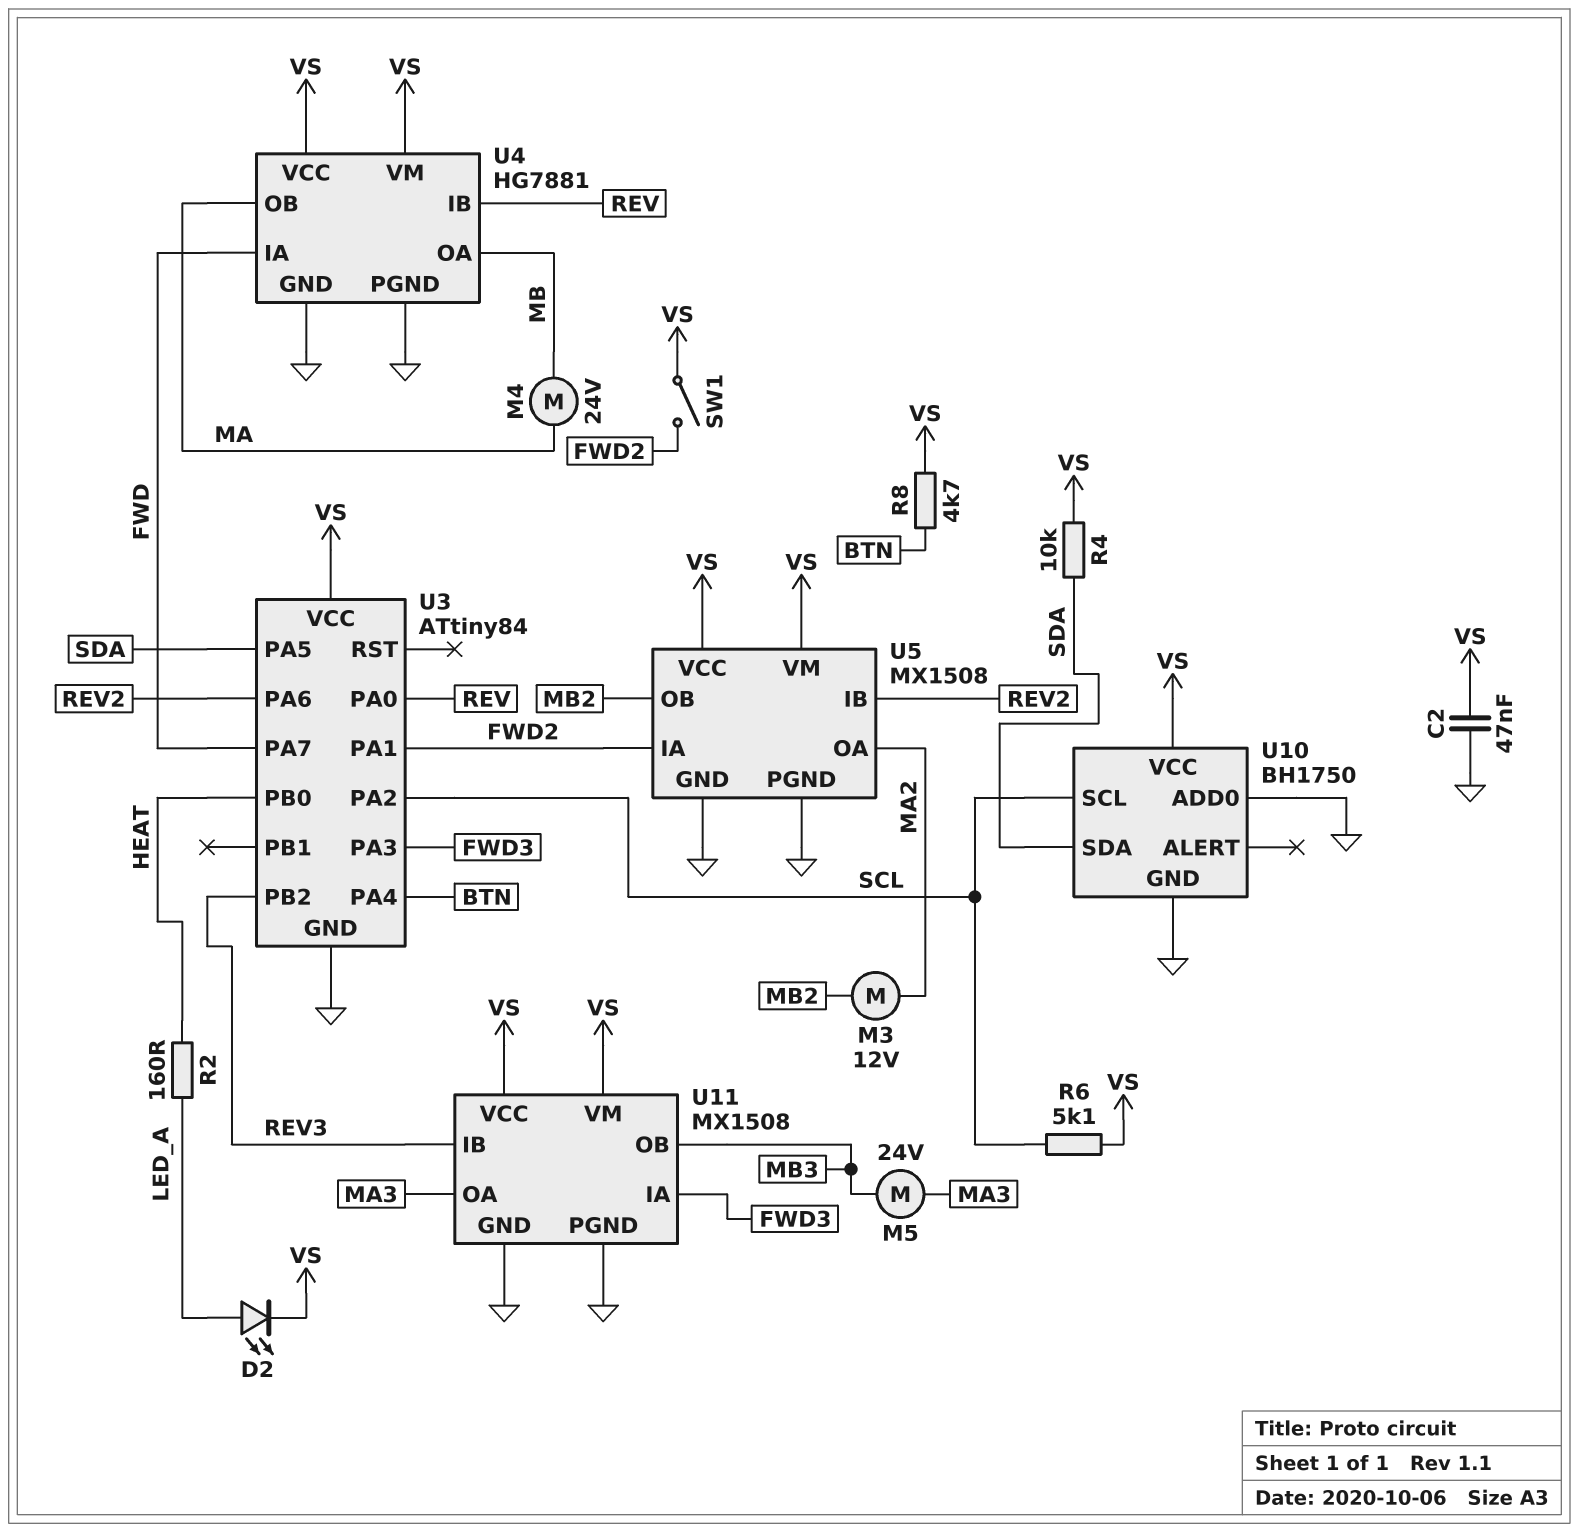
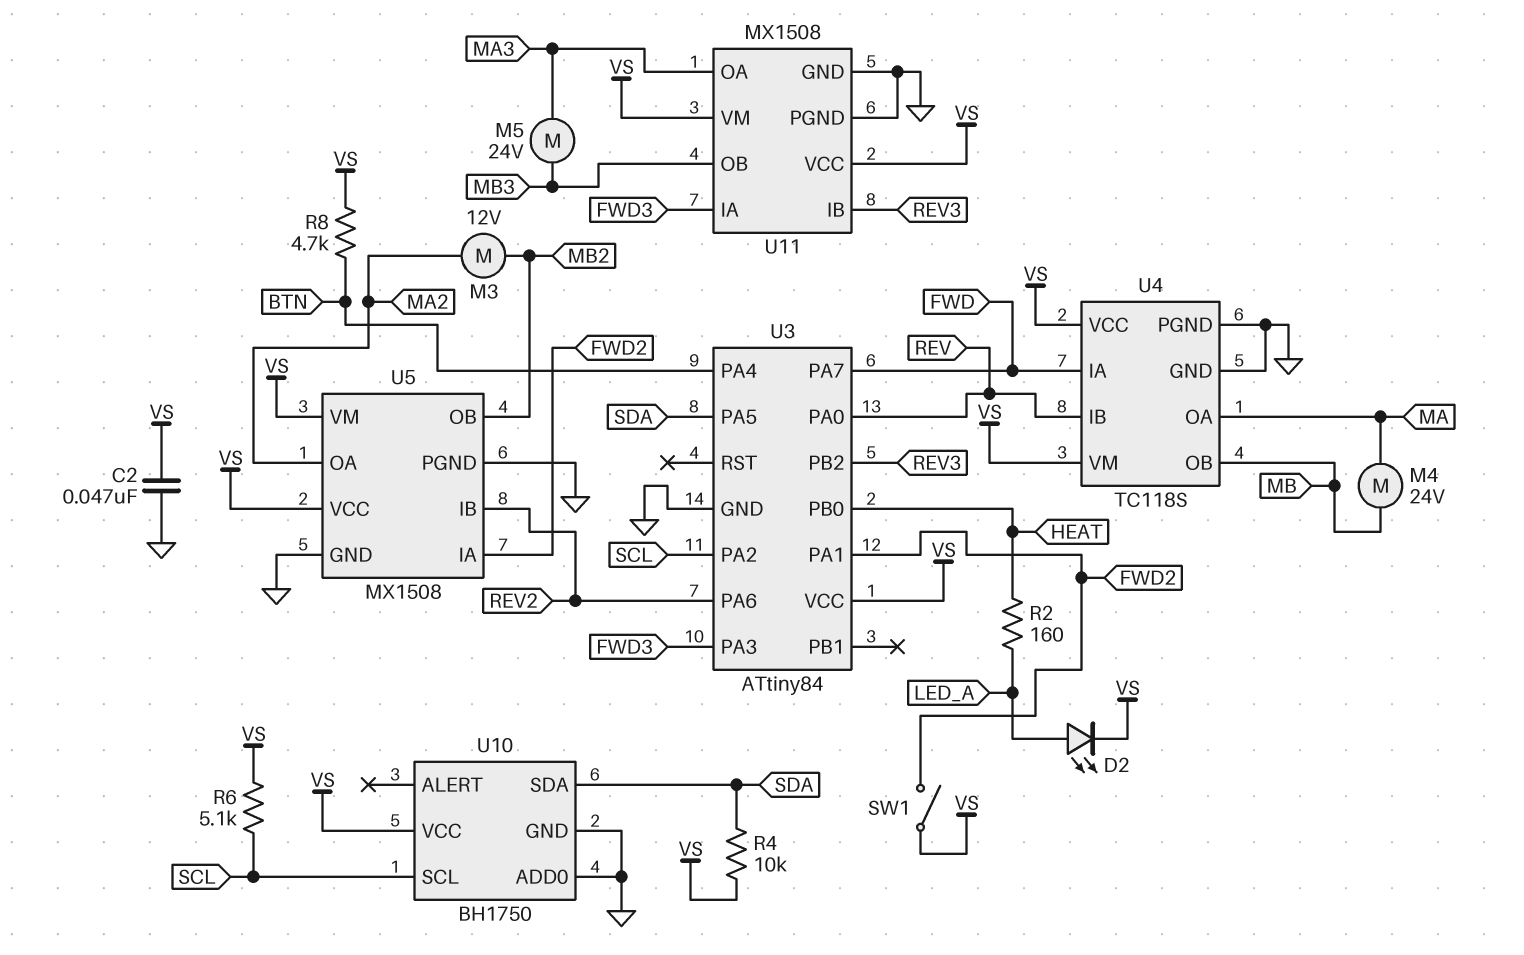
U4: HG7881 -> TC118S
U4 pin OA: MB -> MA
U4 pin OB: MA -> MB

